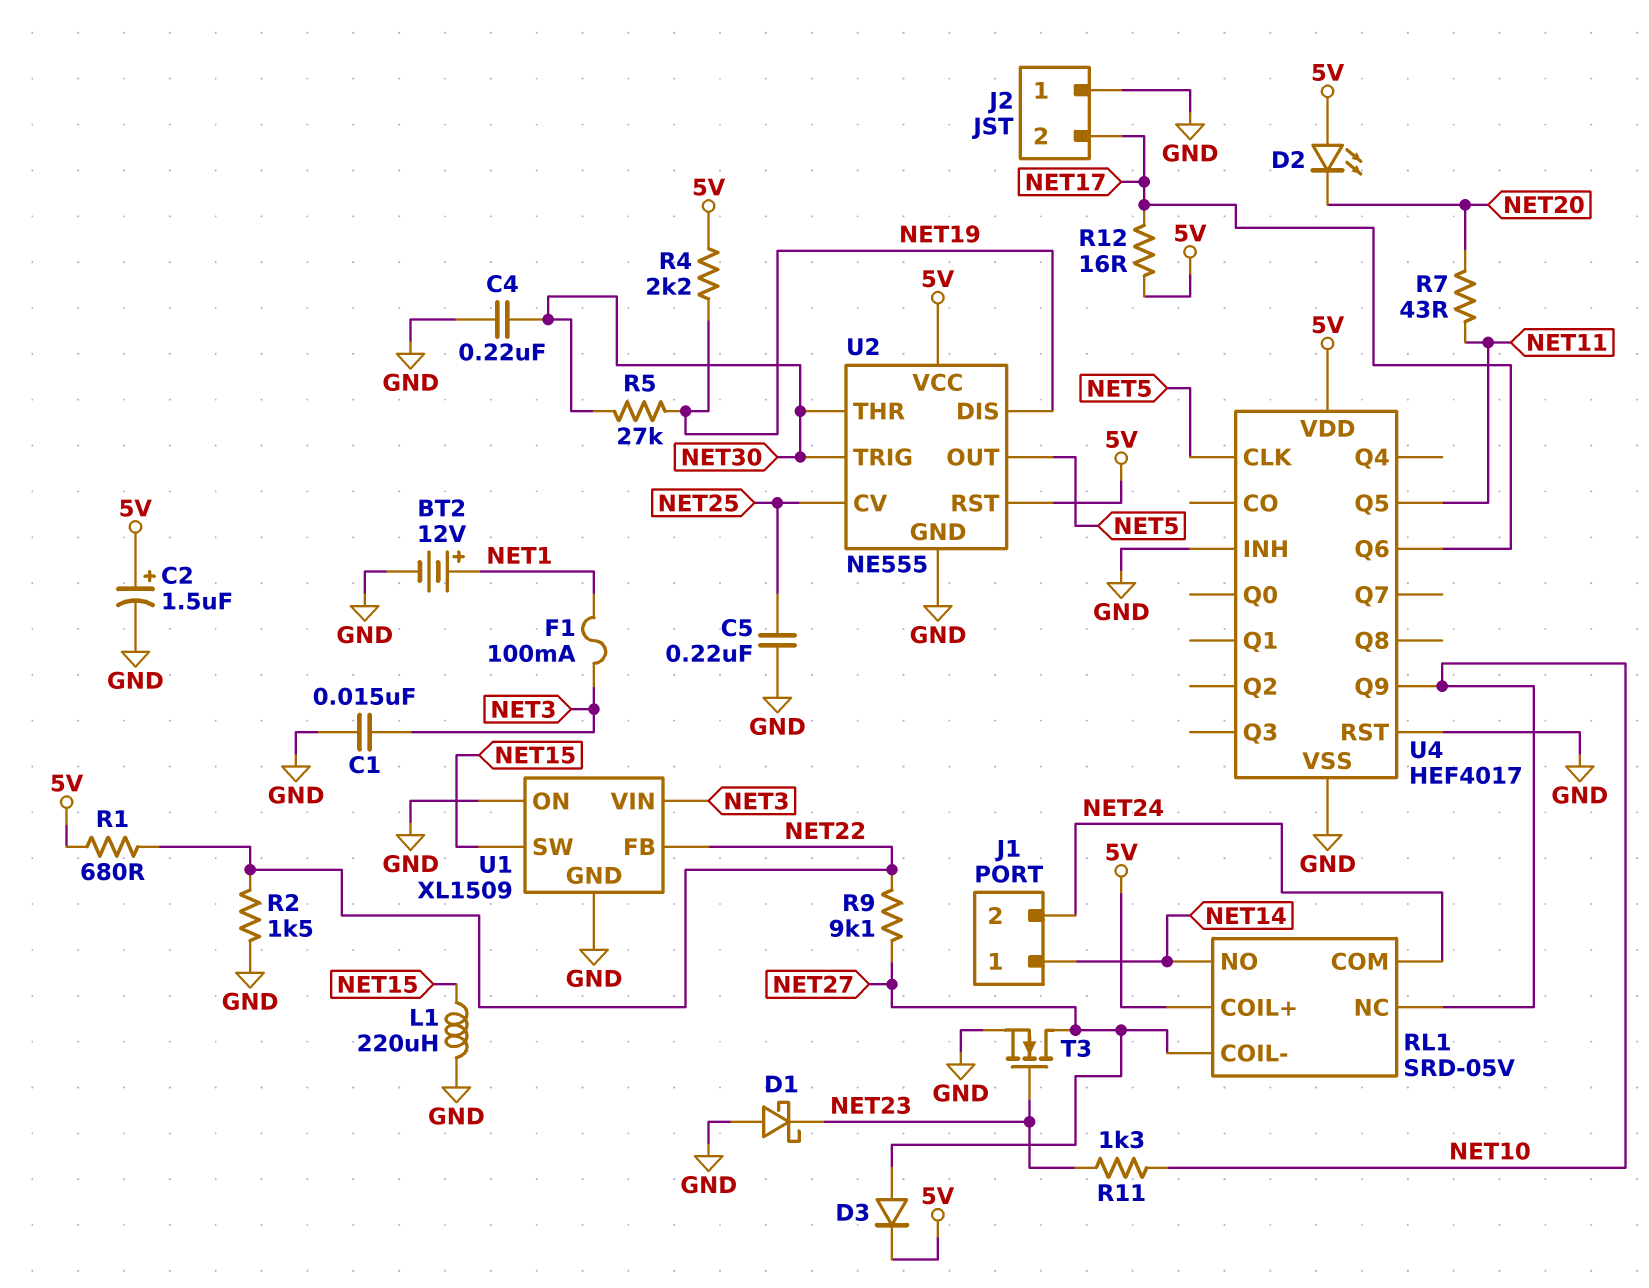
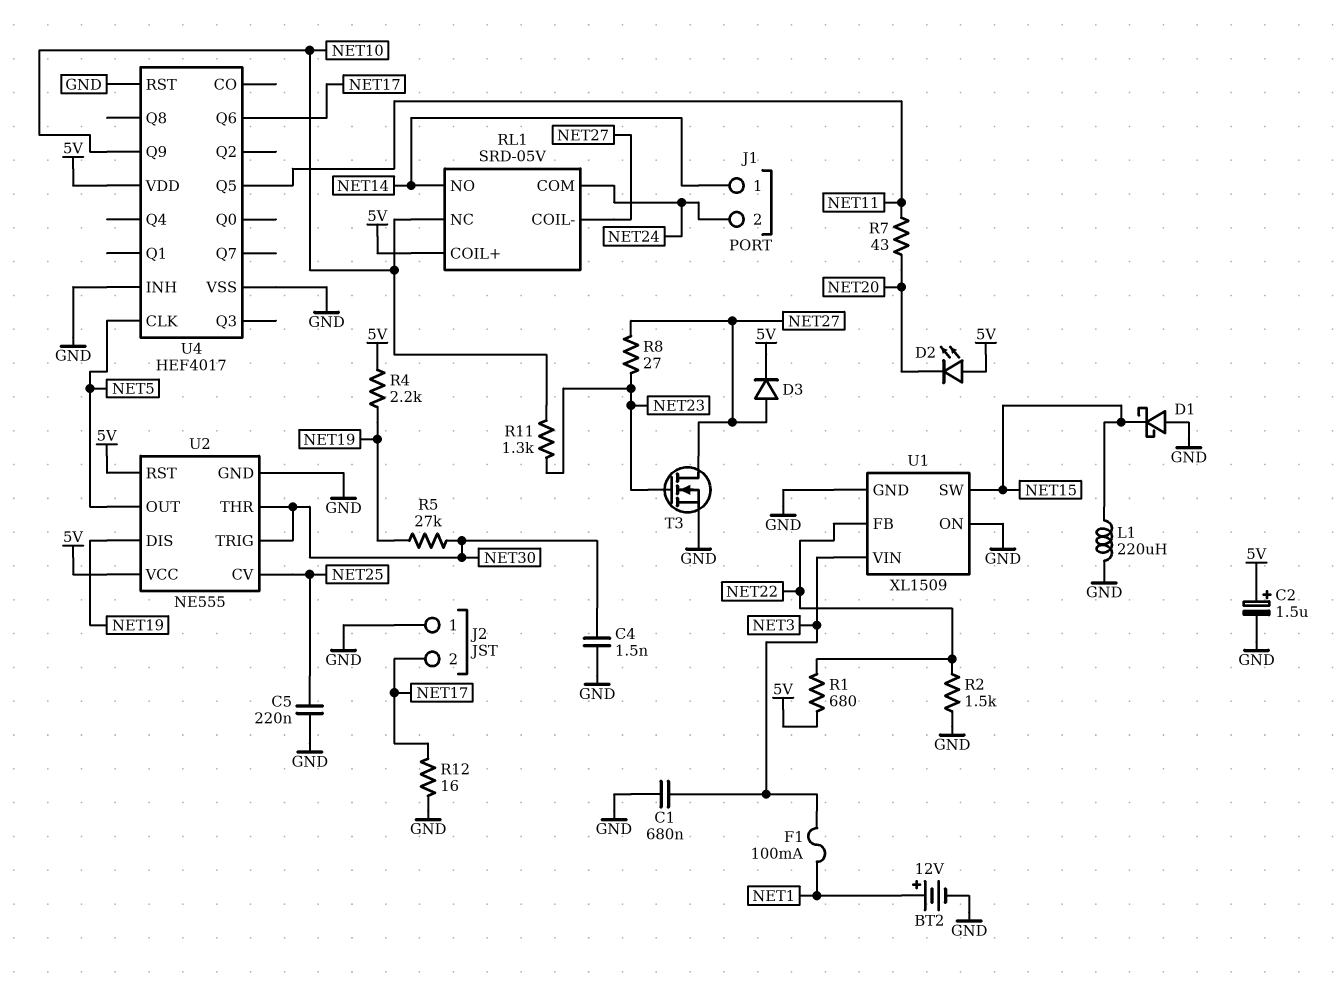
C1: 15nF (GND, NET3) -> 680nF (GND, NET3)
C4: 220nF (GND, NET30) -> 1.5nF (GND, NET30)
D1: schottky (A GND, K NET23) -> schottky (A GND, K NET15)
R8: none -> 27 (NET23, NET27)
R9: 9.1k (NET22, NET27) -> none
R12: 16 (5V, NET17) -> 16 (GND, NET17)

